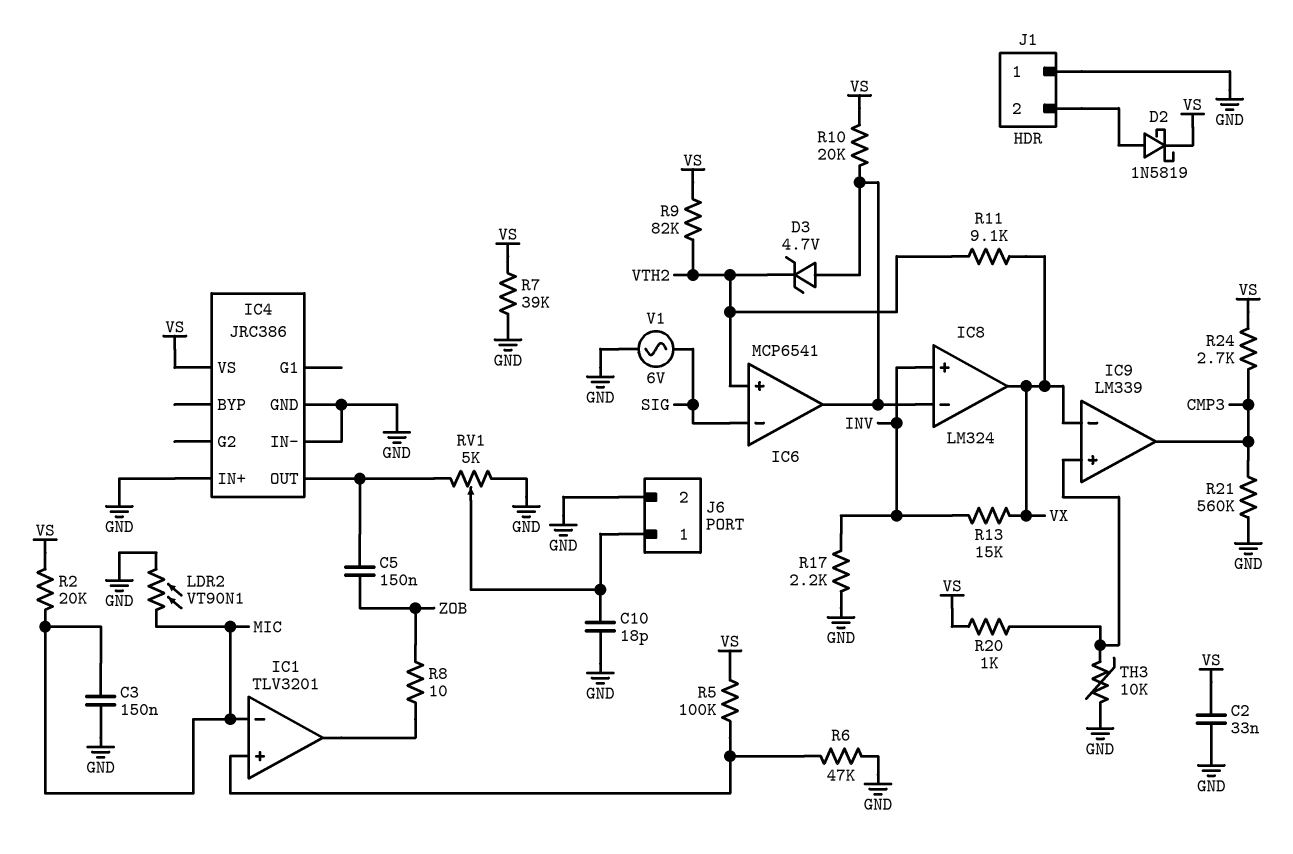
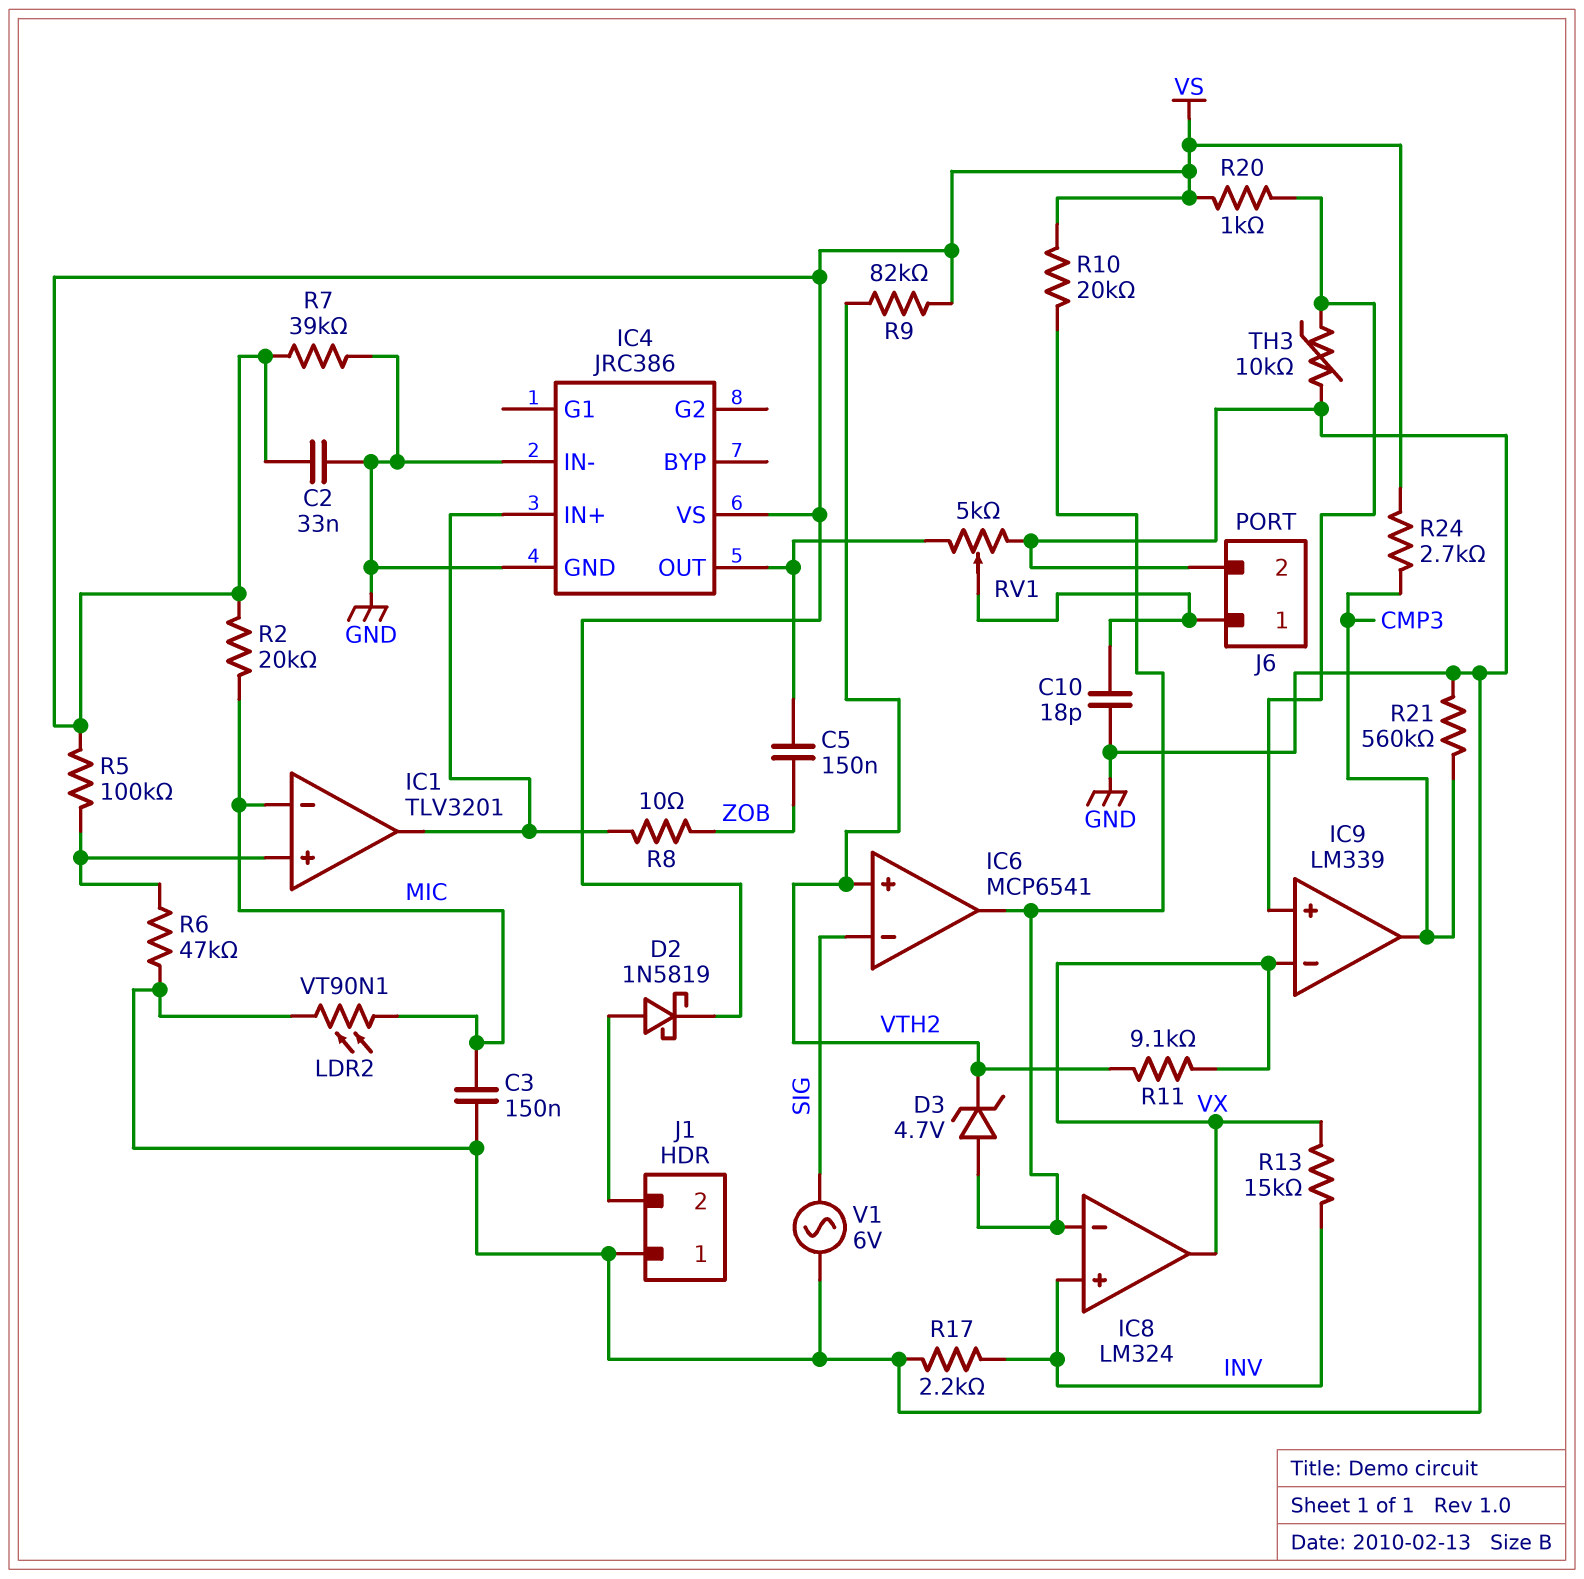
IC4 pin IN+: GND -> IC1/out

